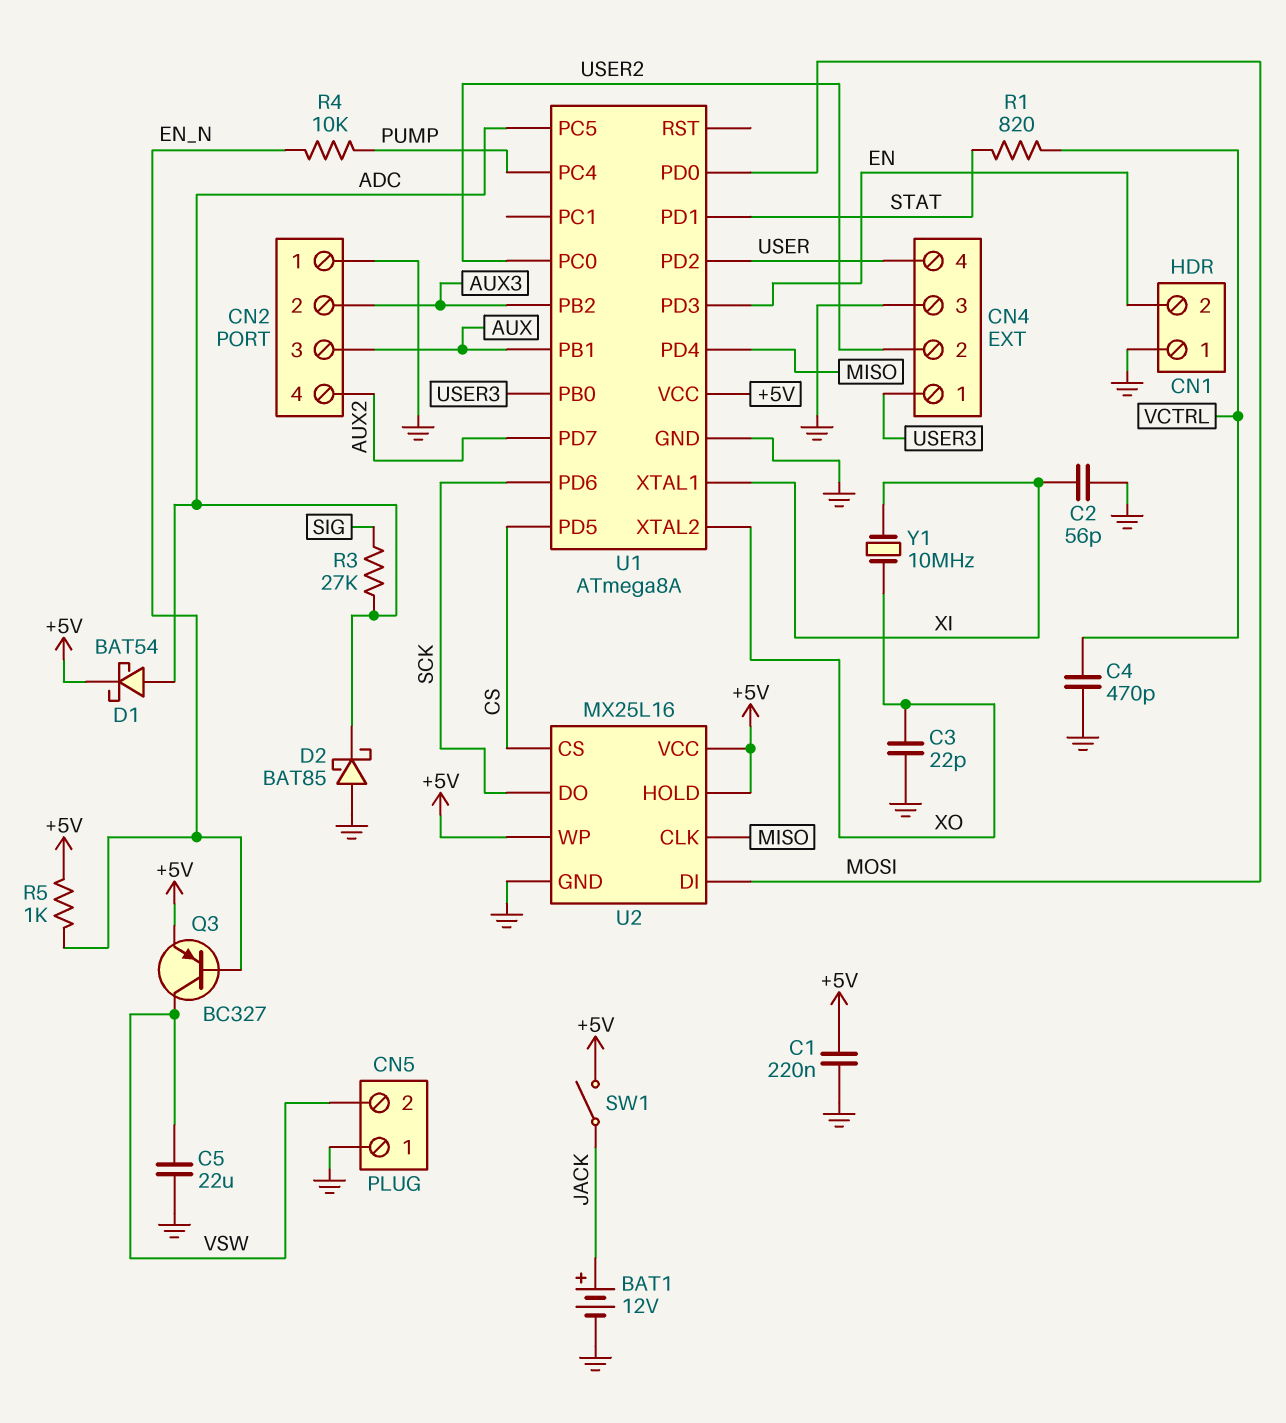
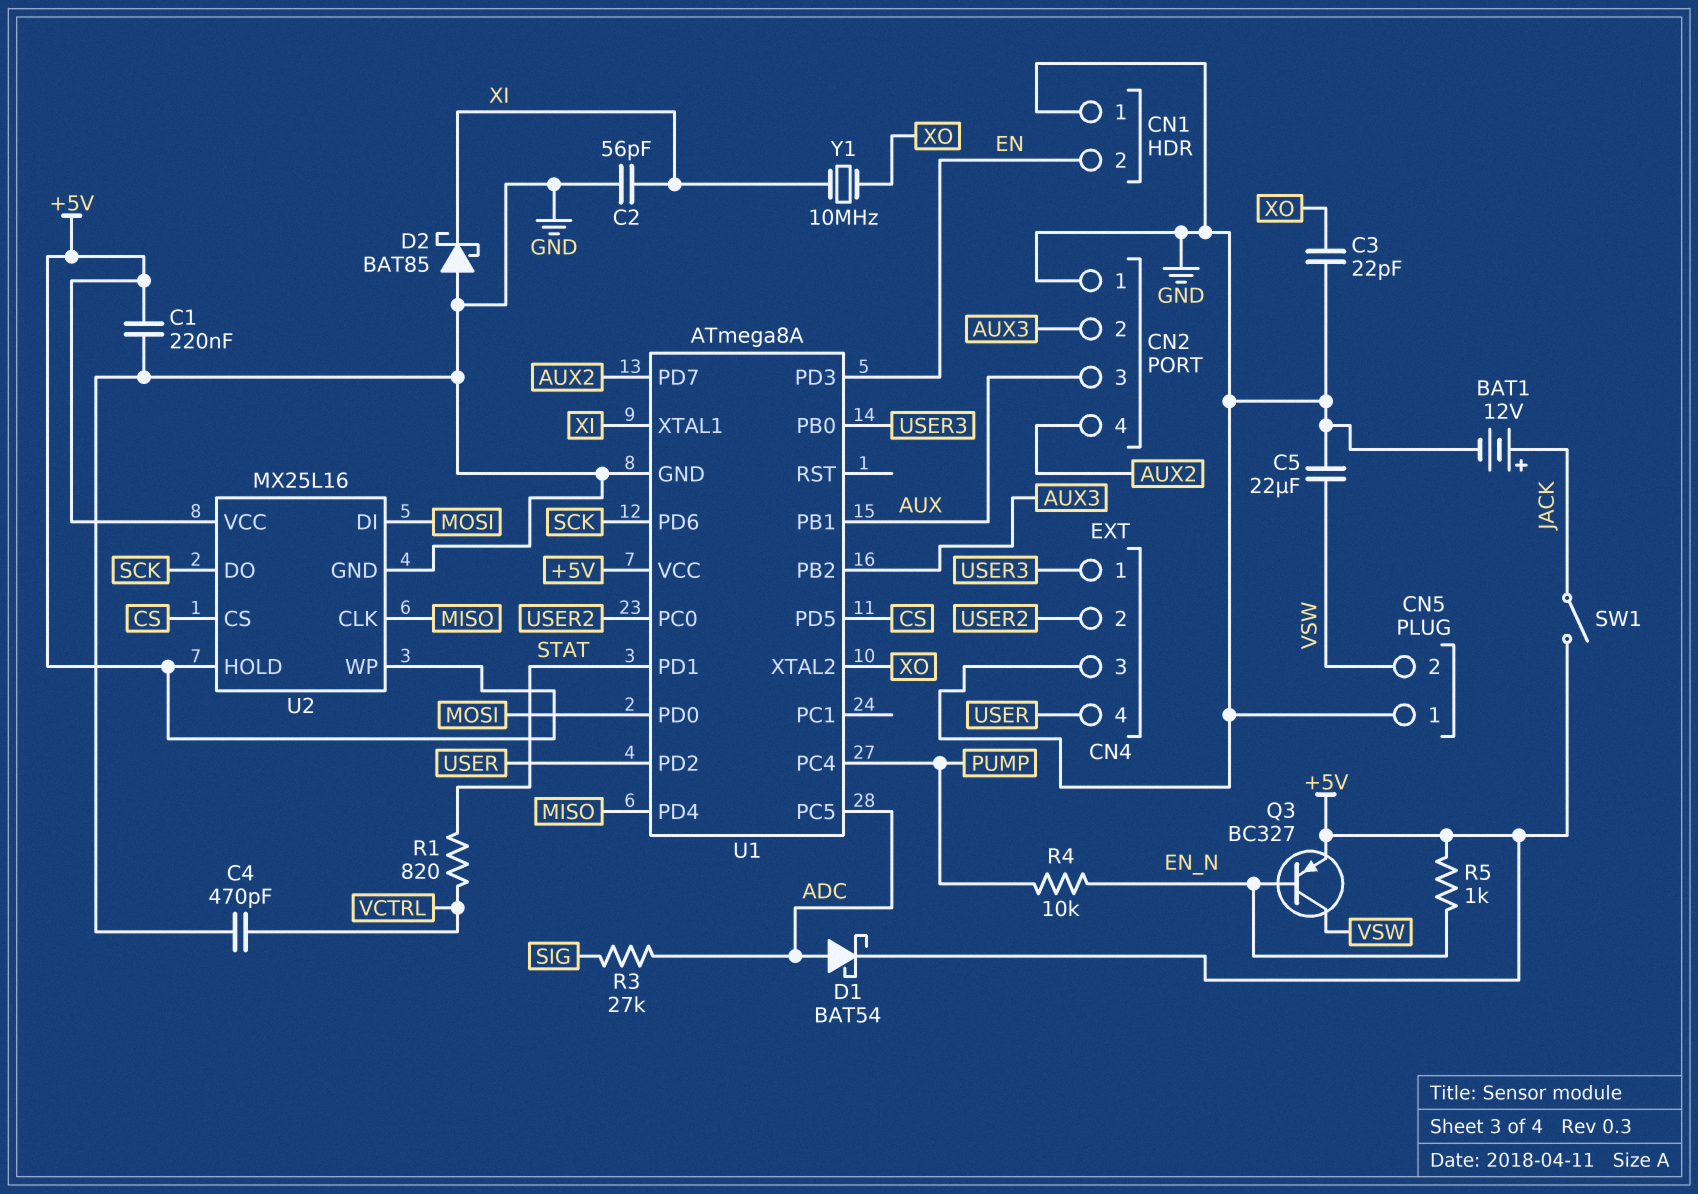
D2: schottky BAT85 (A GND, K ADC) -> schottky BAT85 (A GND, K XI)

